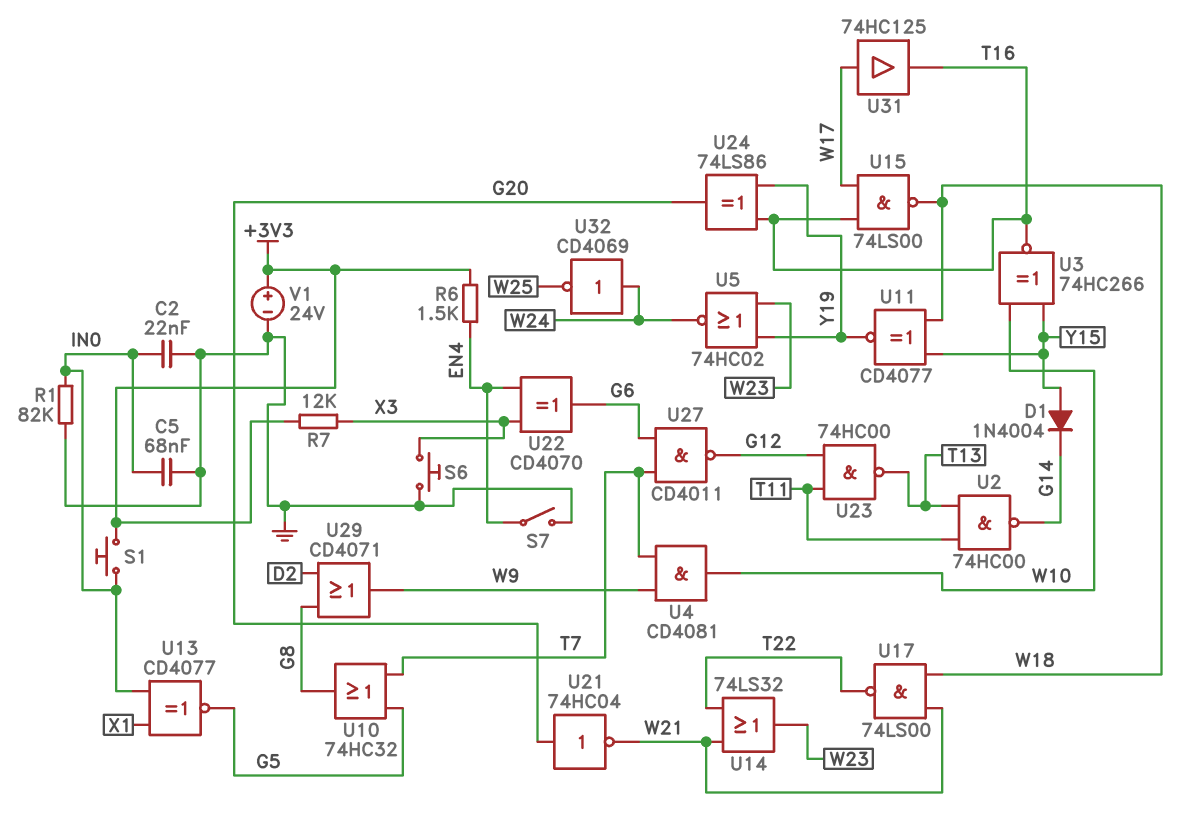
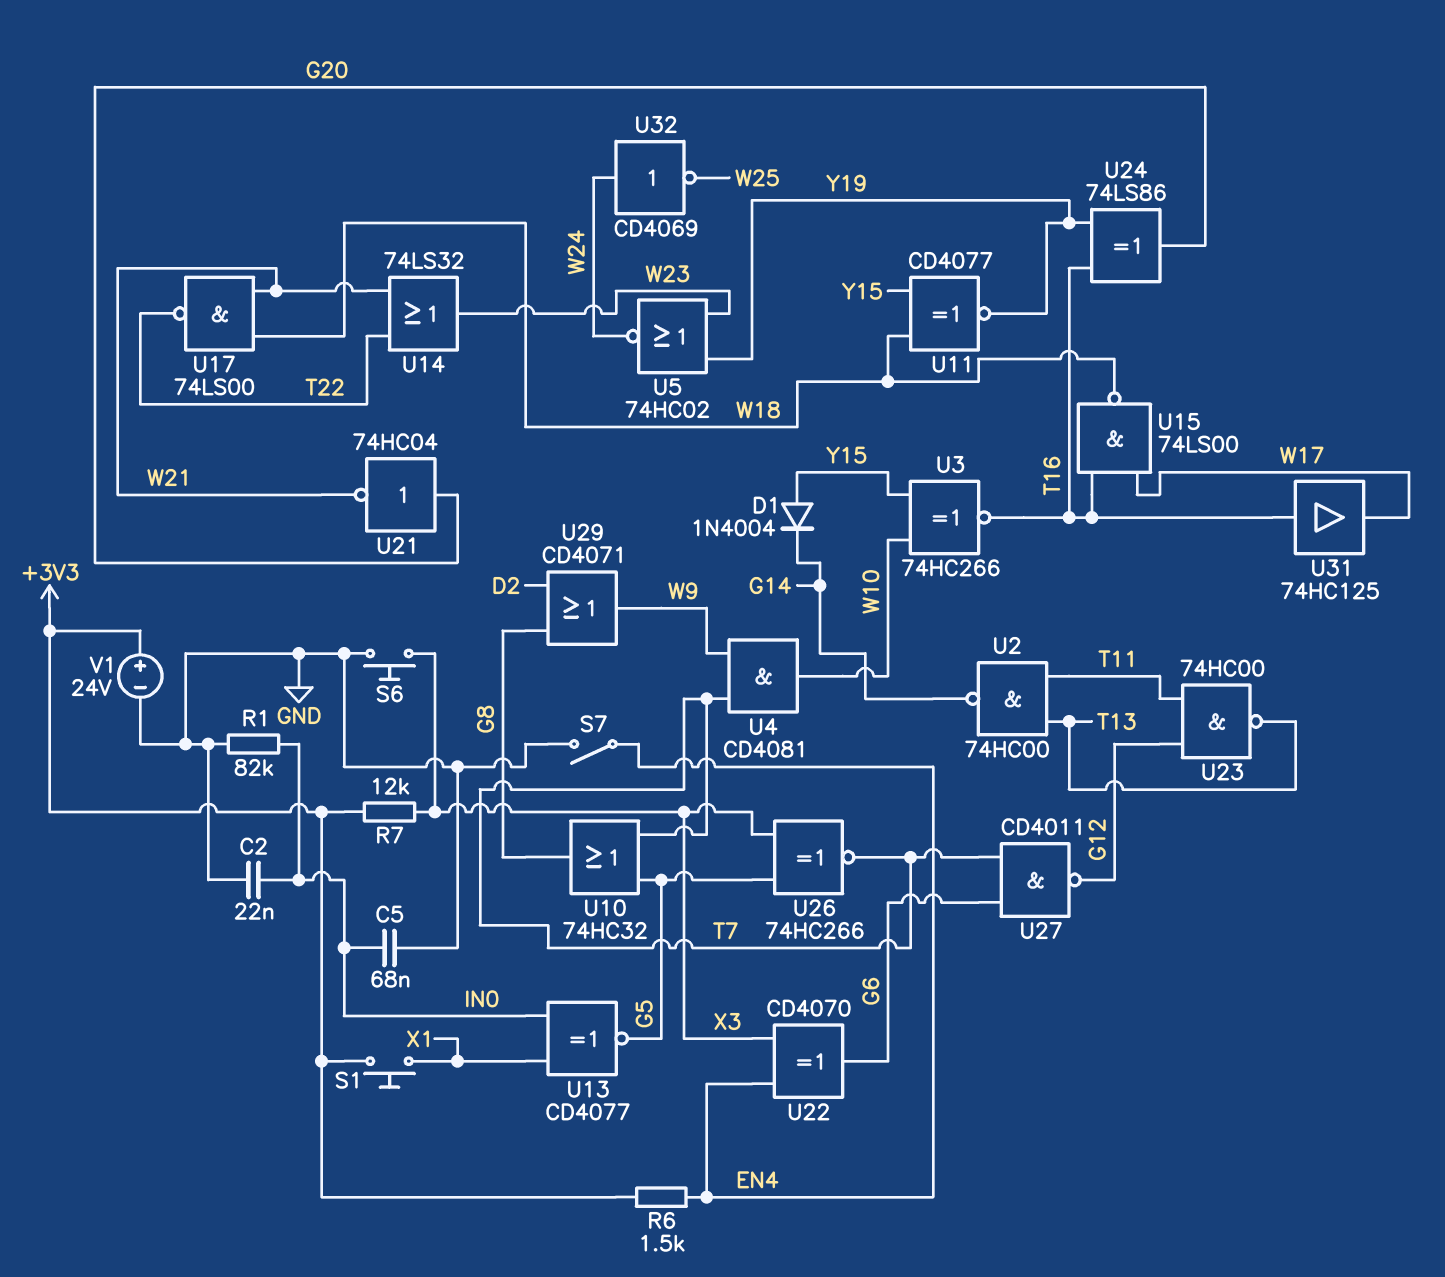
S1: button (+3V3, IN0) -> button (+3V3, X1)
U26: none -> XNOR 74HC266 (in G5, in X3, out T7)
U31: buffer 74HC125 (in W17, out T16) -> buffer 74HC125 (in T16, out W17)

